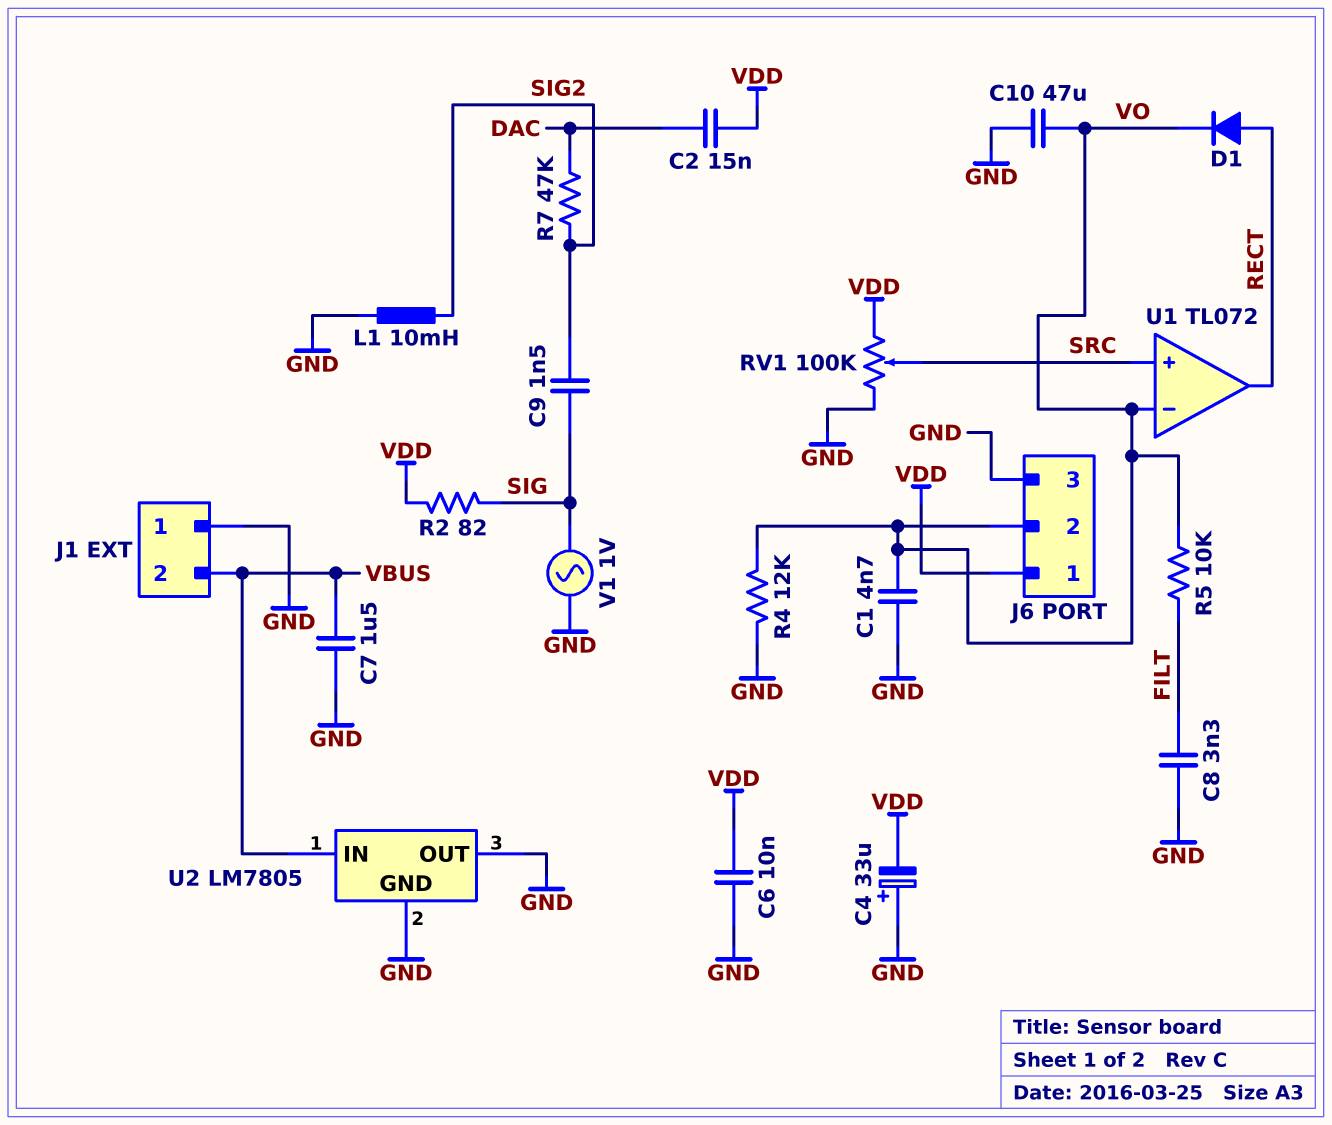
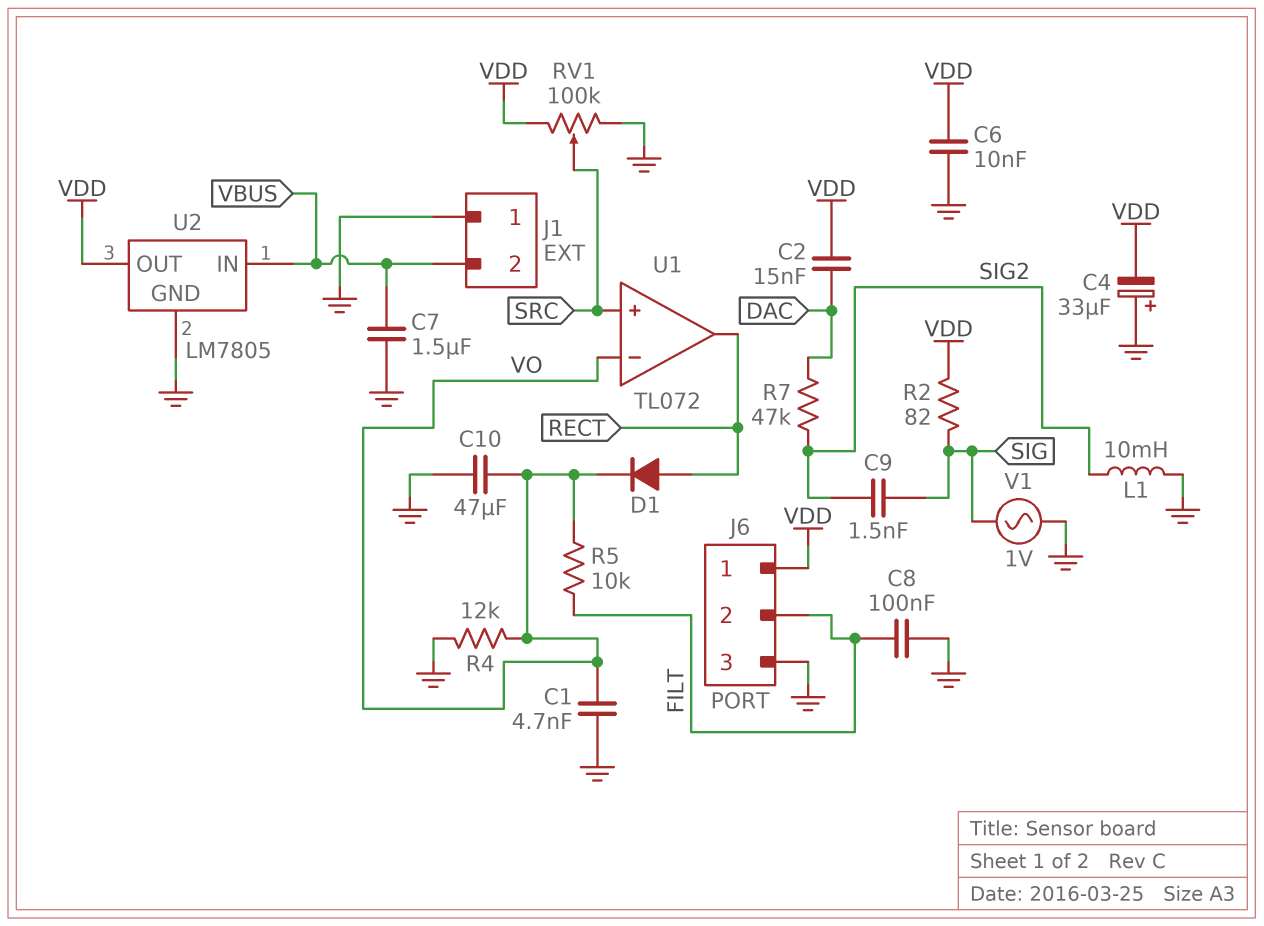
C8: 3.3nF (FILT, GND) -> 100nF (FILT, GND)
J6 pin 2: VO -> FILT
U2 pin OUT: GND -> VDD

